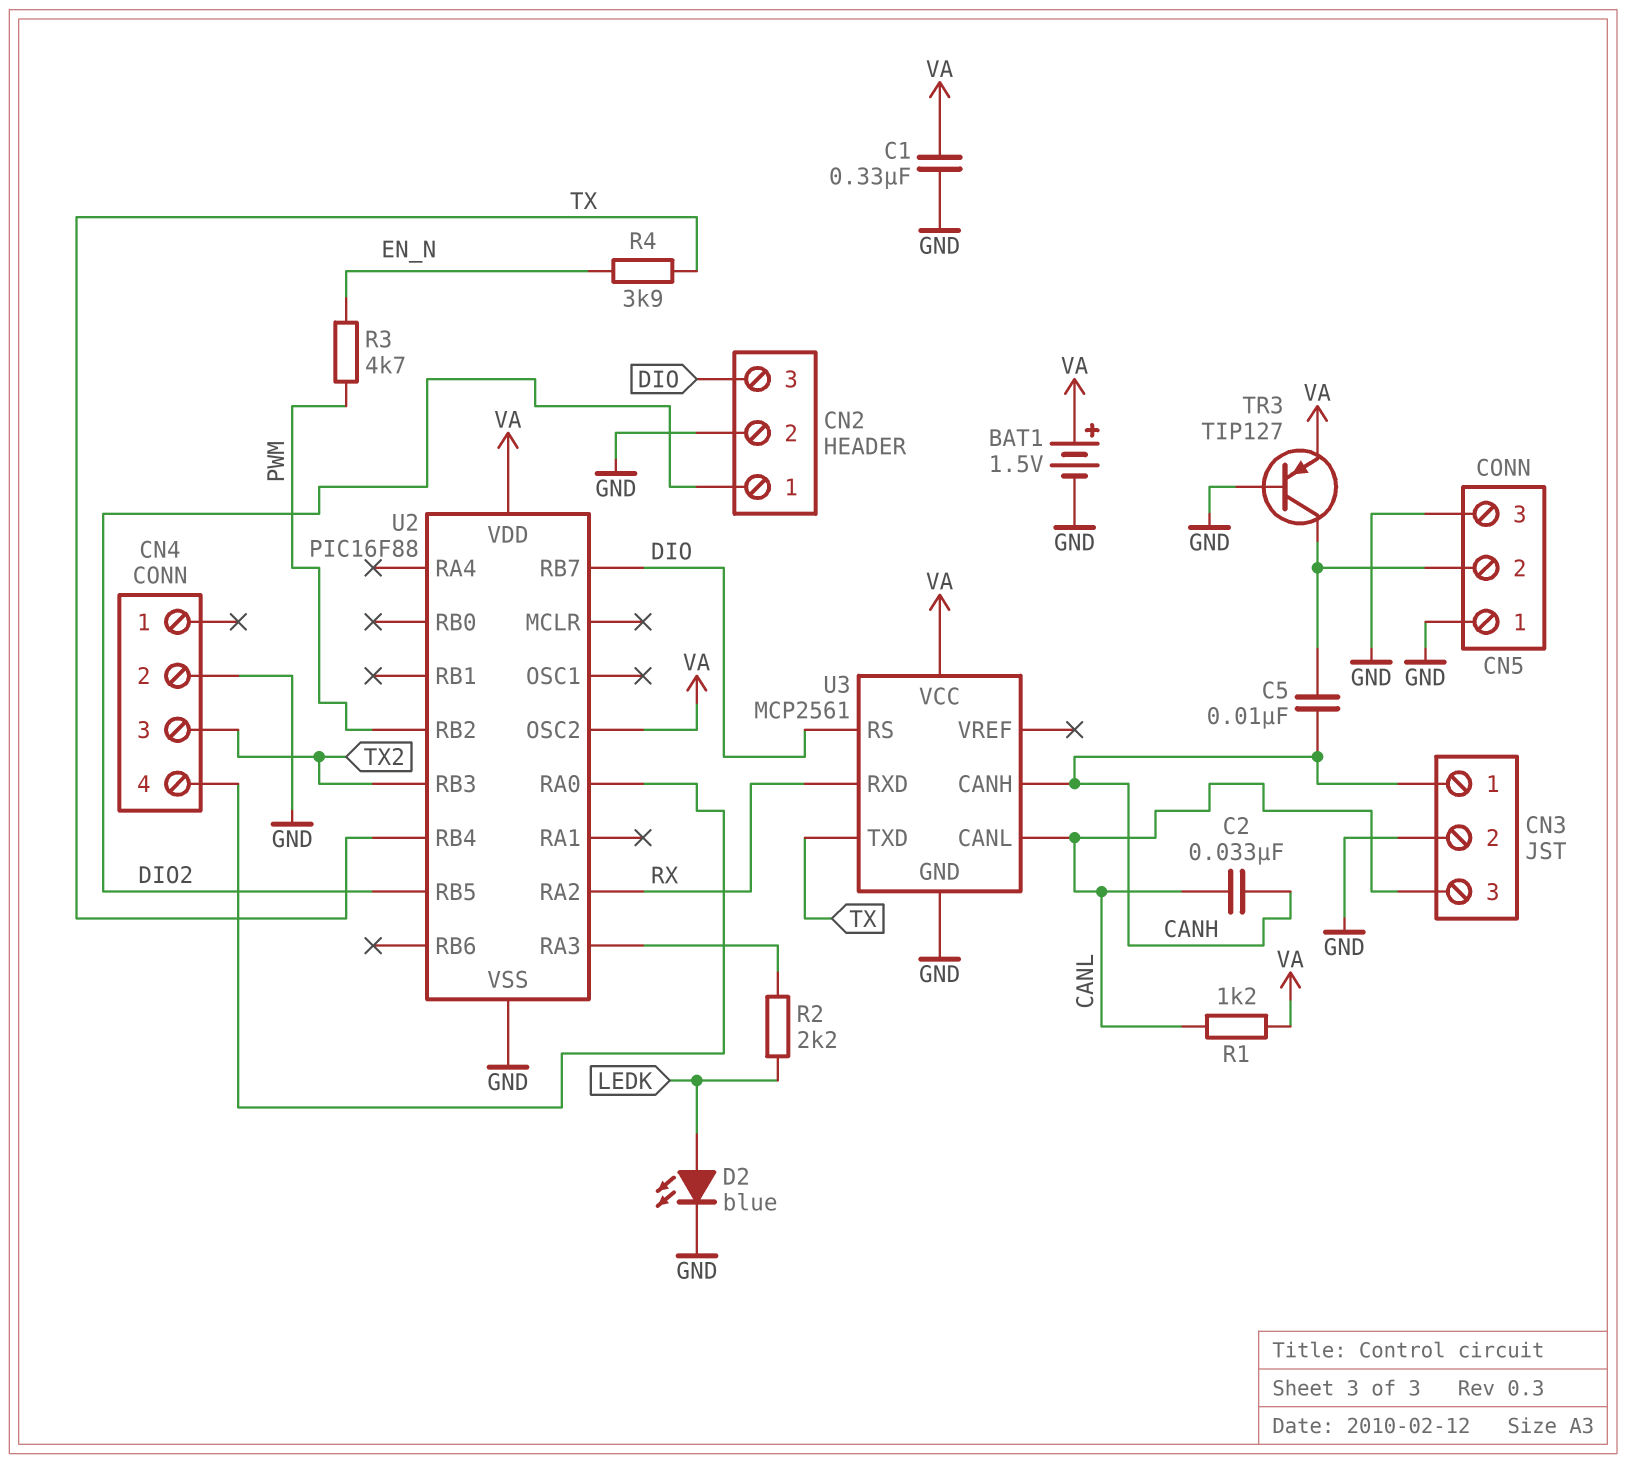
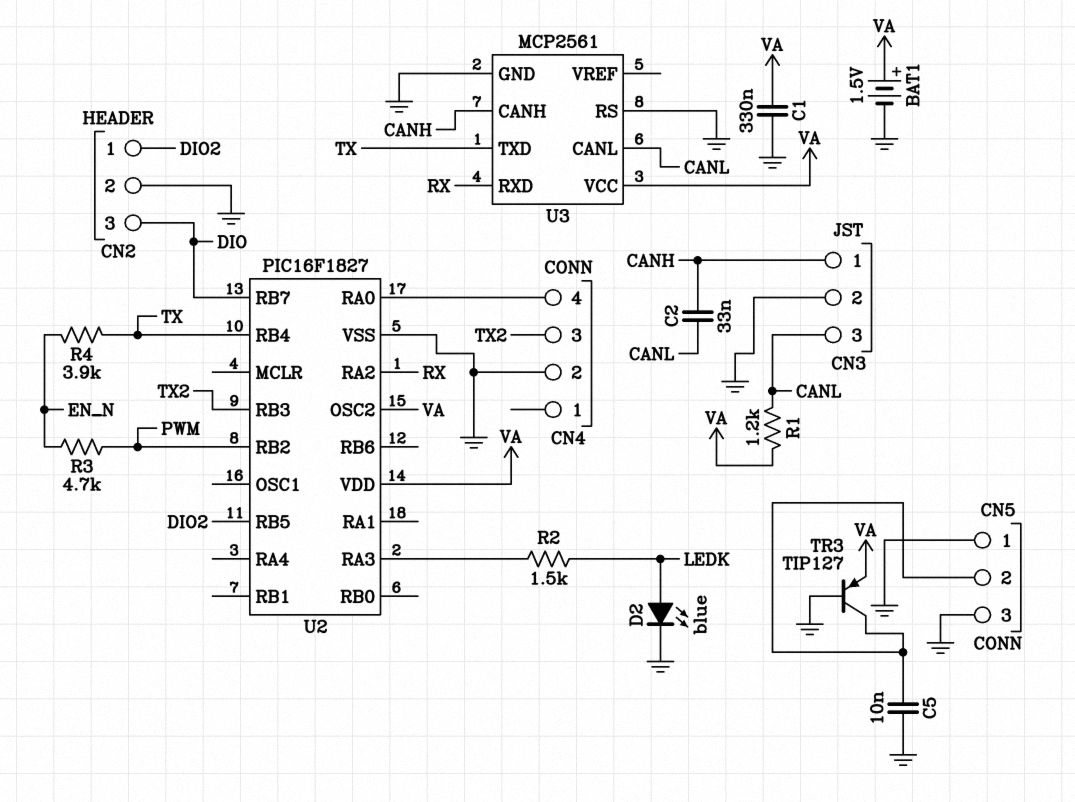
C5: 10nF (CANH, CN5/2) -> 10nF (CN5/2, GND)
R2: 2.2k (LEDK, U2/RA3) -> 1.5k (LEDK, U2/RA3)
U2: PIC16F88 -> PIC16F1827
U3 pin RS: DIO -> GND

